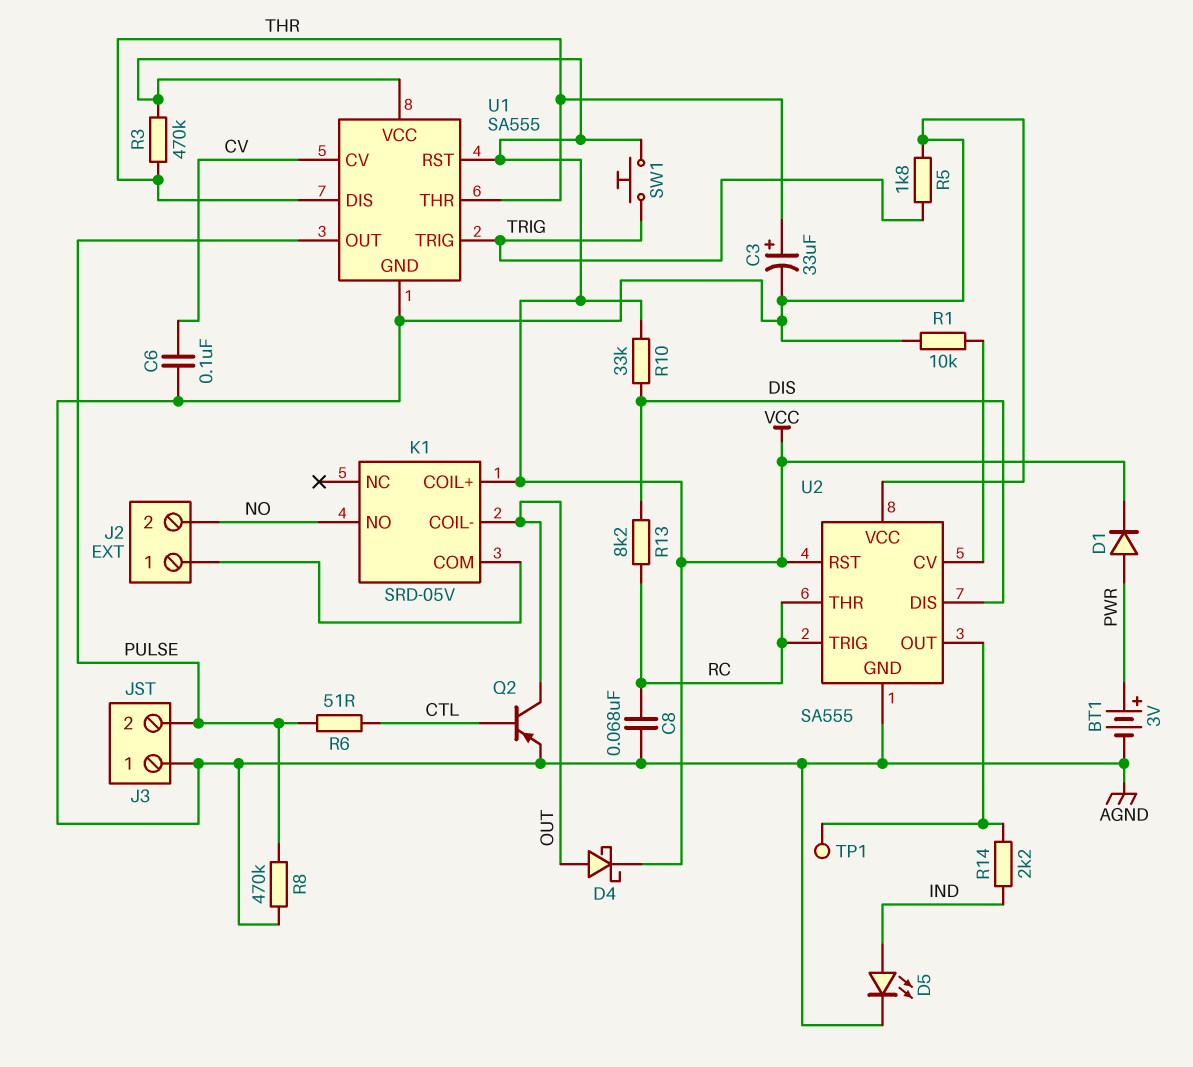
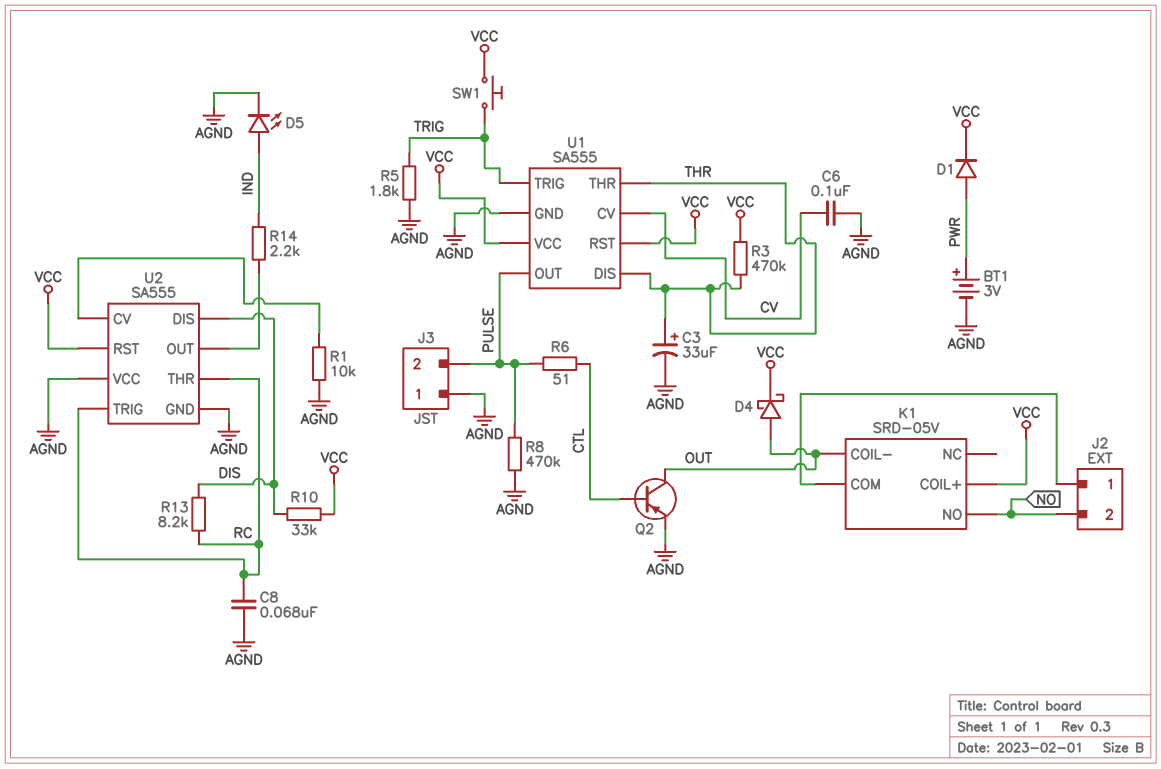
TP1: test point (U2/OUT) -> none

